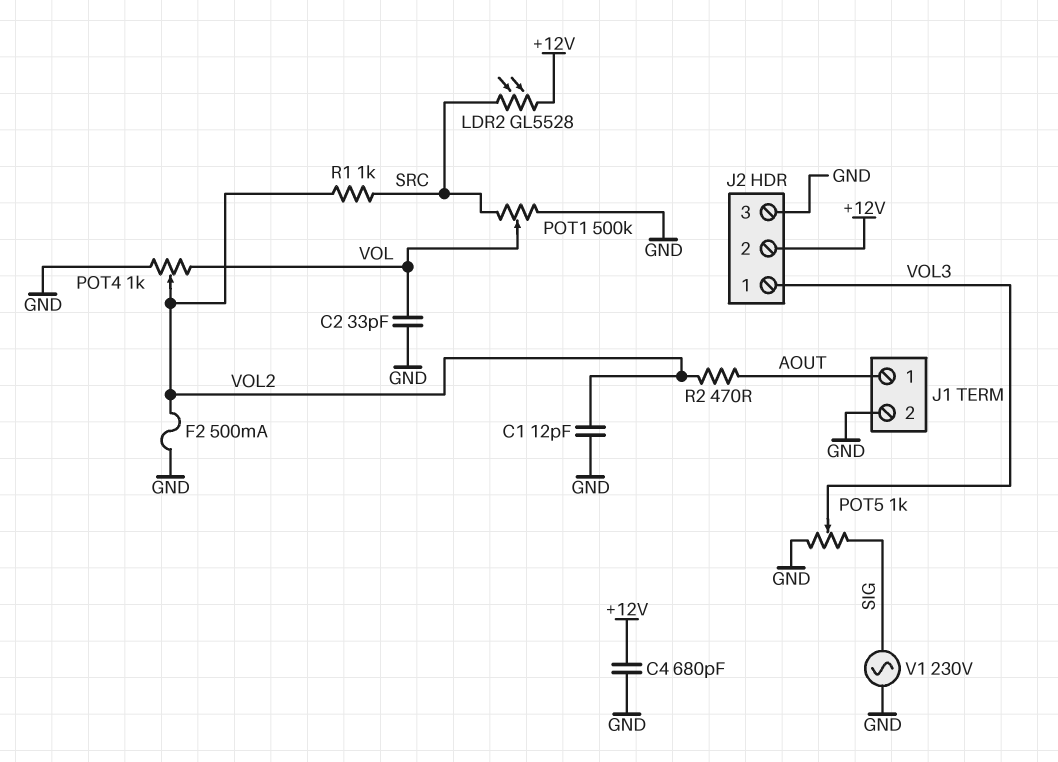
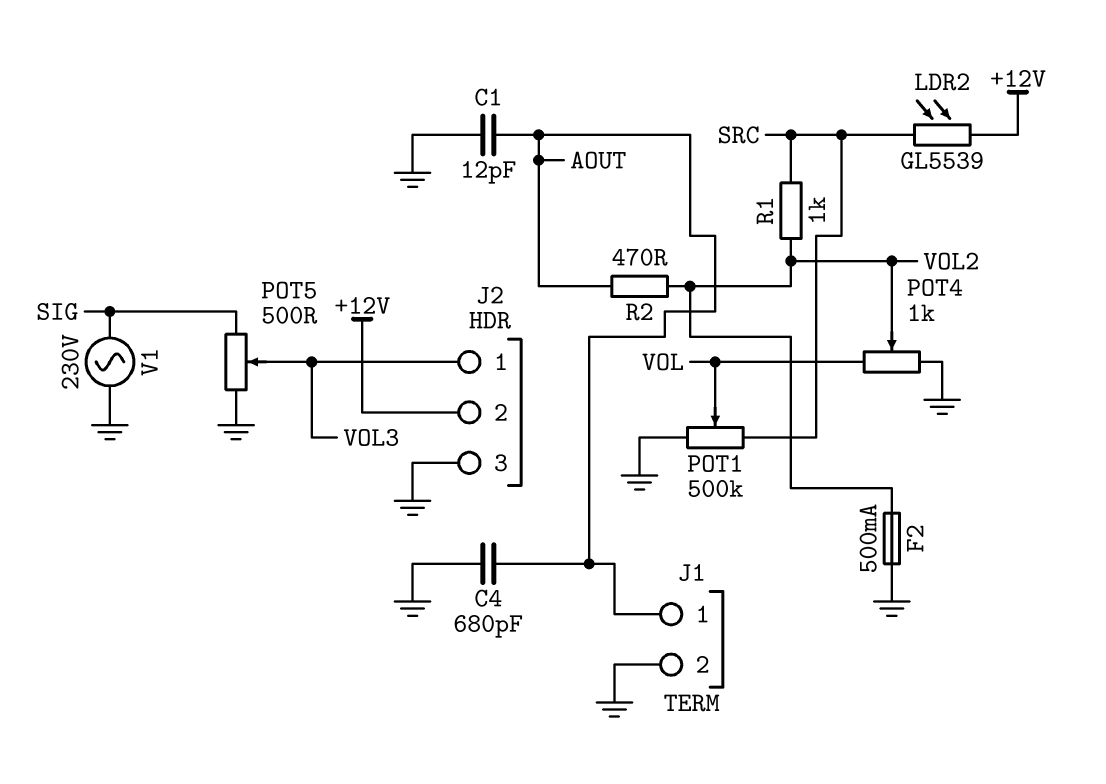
C1: 12pF (GND, VOL2) -> 12pF (AOUT, GND)
C2: 33pF (GND, VOL) -> none
C4: 680pF (+12V, GND) -> 680pF (AOUT, GND)
LDR2: GL5528 (+12V, SRC) -> GL5539 (+12V, SRC)
POT5: 1k (GND, SIG, wiper VOL3) -> 500 (GND, SIG, wiper VOL3)

